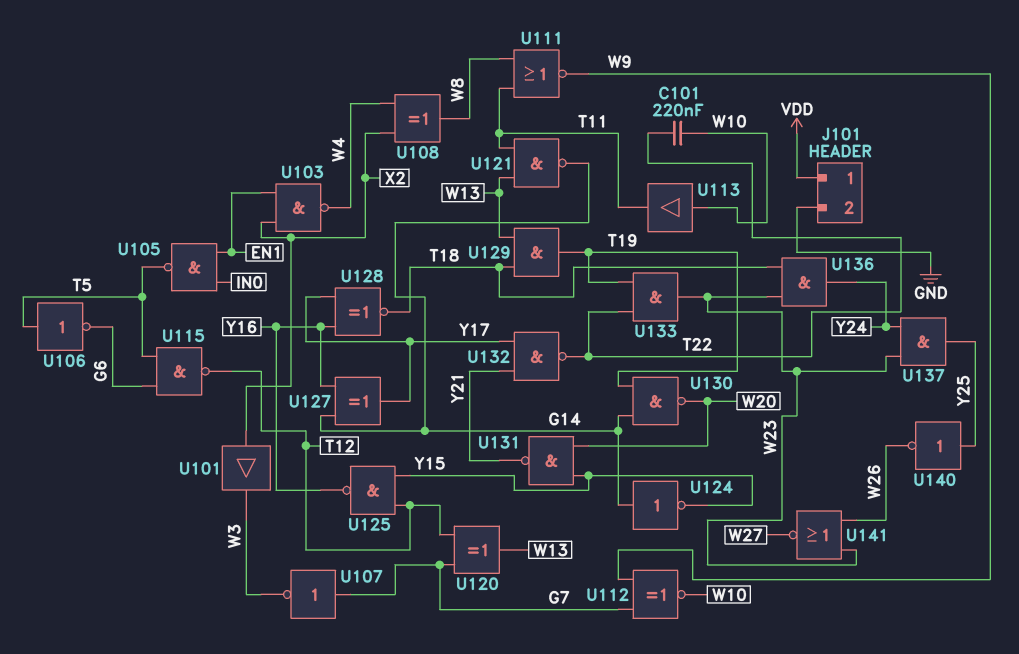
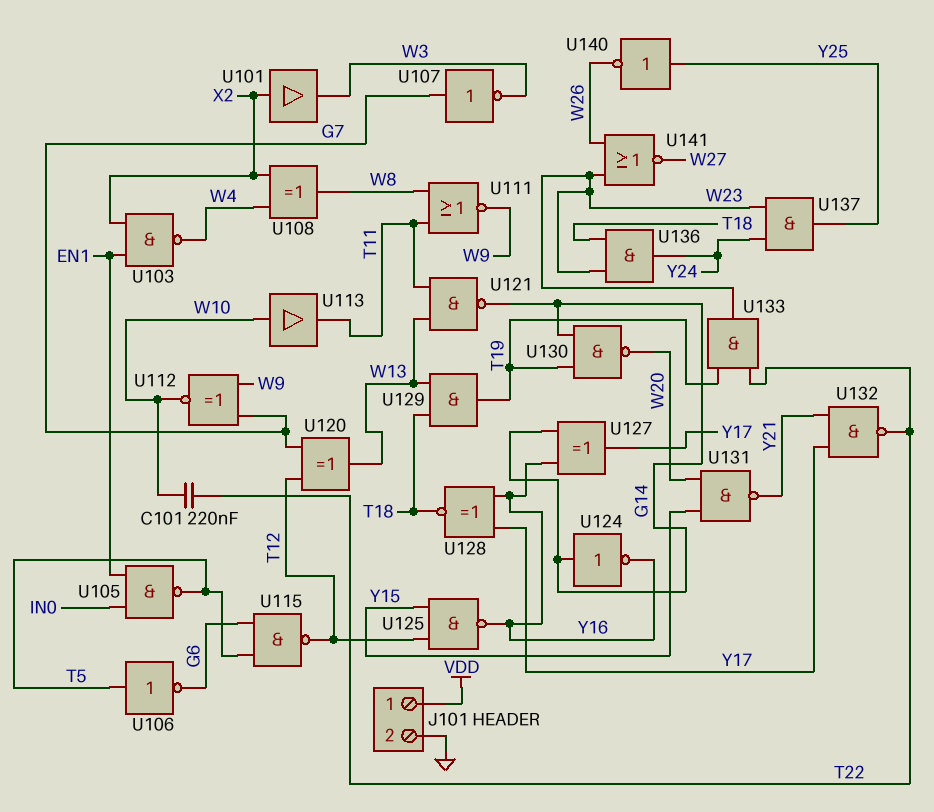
U124: NOT (in G14, out Y15) -> NOT (in G14, out Y16)

